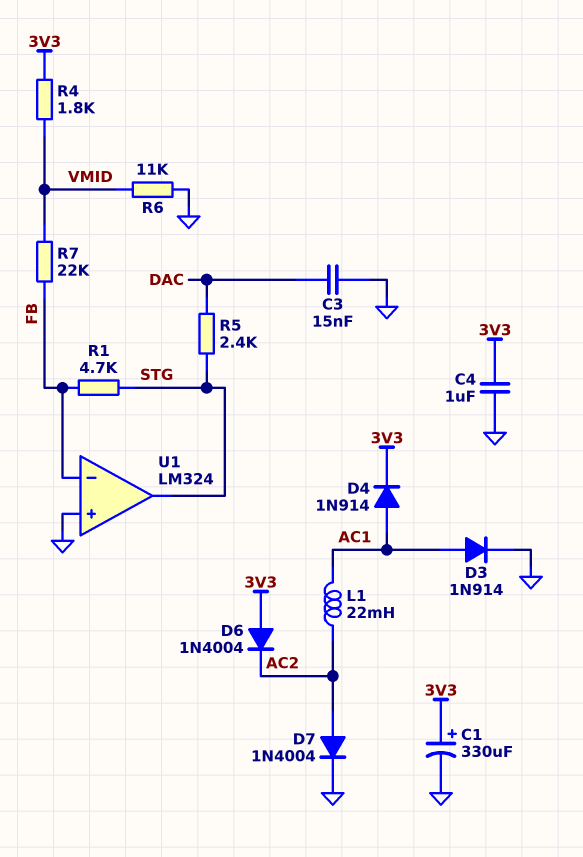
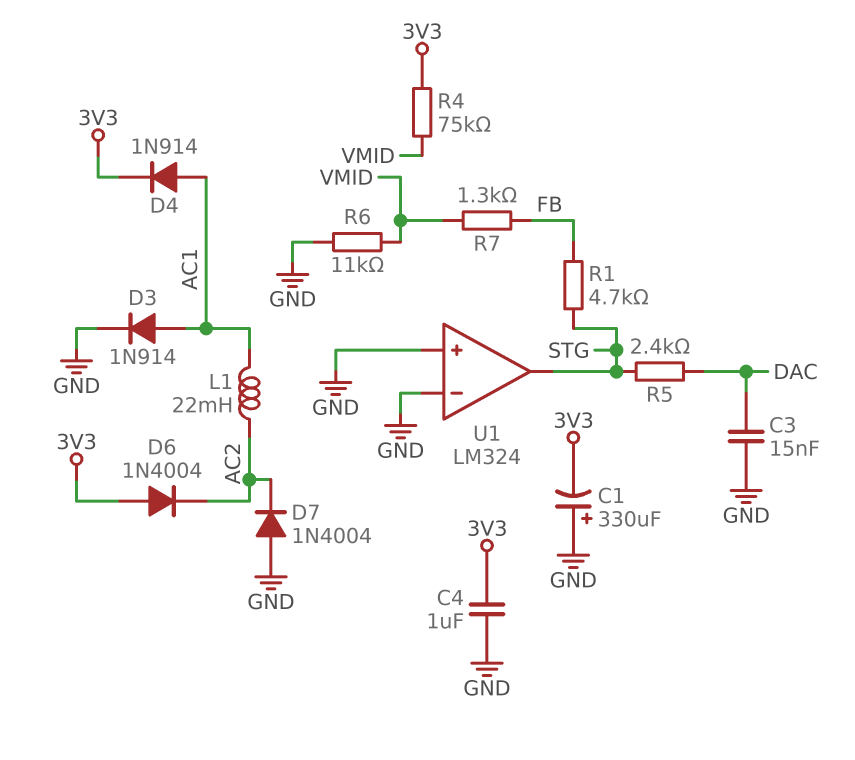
C1: 330uF (plus 3V3, minus GND) -> 330uF (plus GND, minus 3V3)
D7: diode 1N4004 (A AC2, K GND) -> diode 1N4004 (A GND, K AC2)
R4: 1.8k (3V3, VMID) -> 75k (3V3, VMID)
R7: 22k (FB, VMID) -> 1.3k (FB, VMID)
U1 pin in-: FB -> GND

